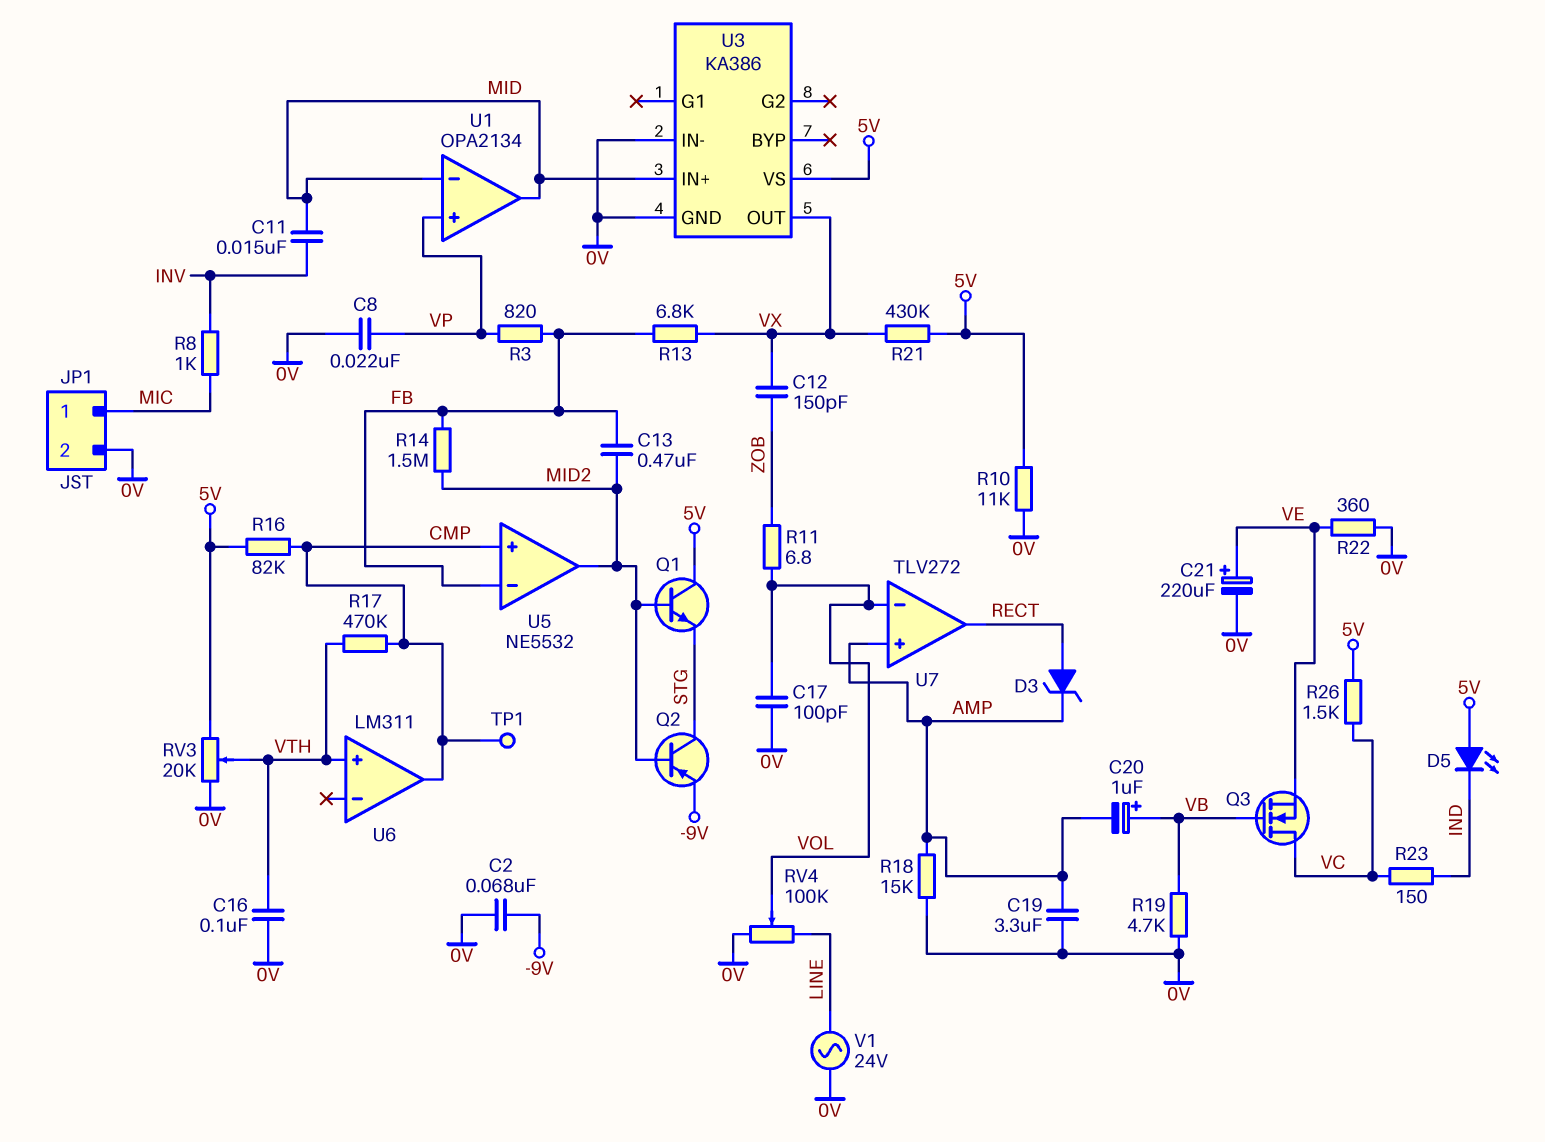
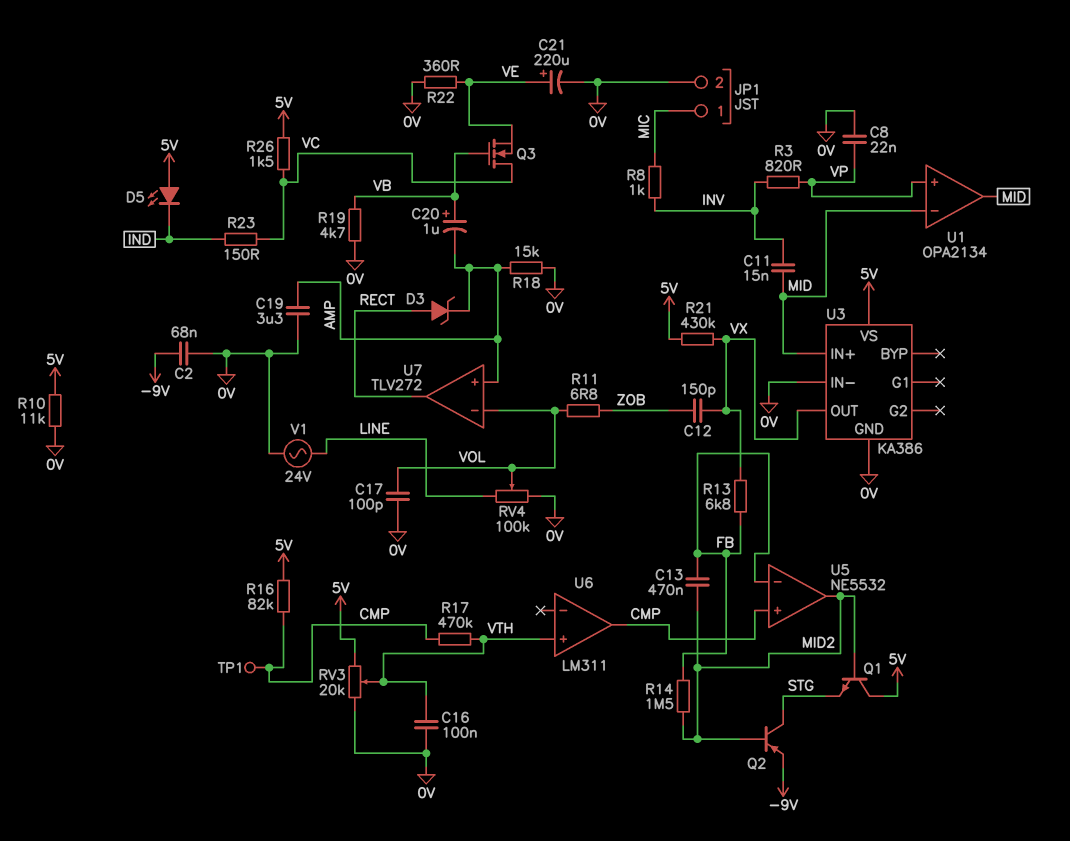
R3: 820 (FB, VP) -> 820 (INV, VP)

